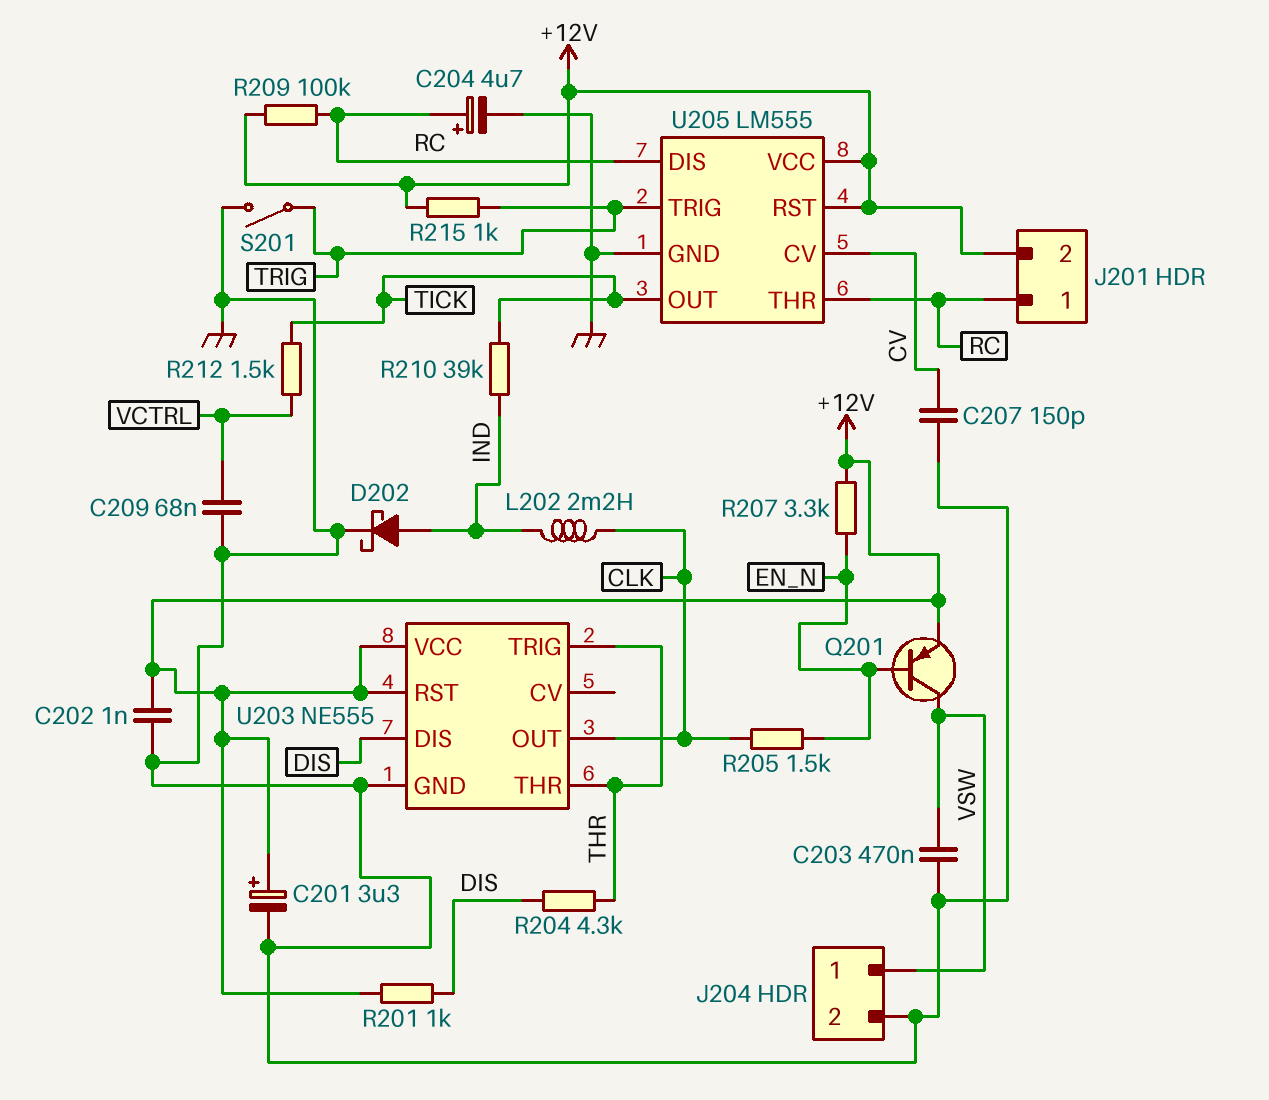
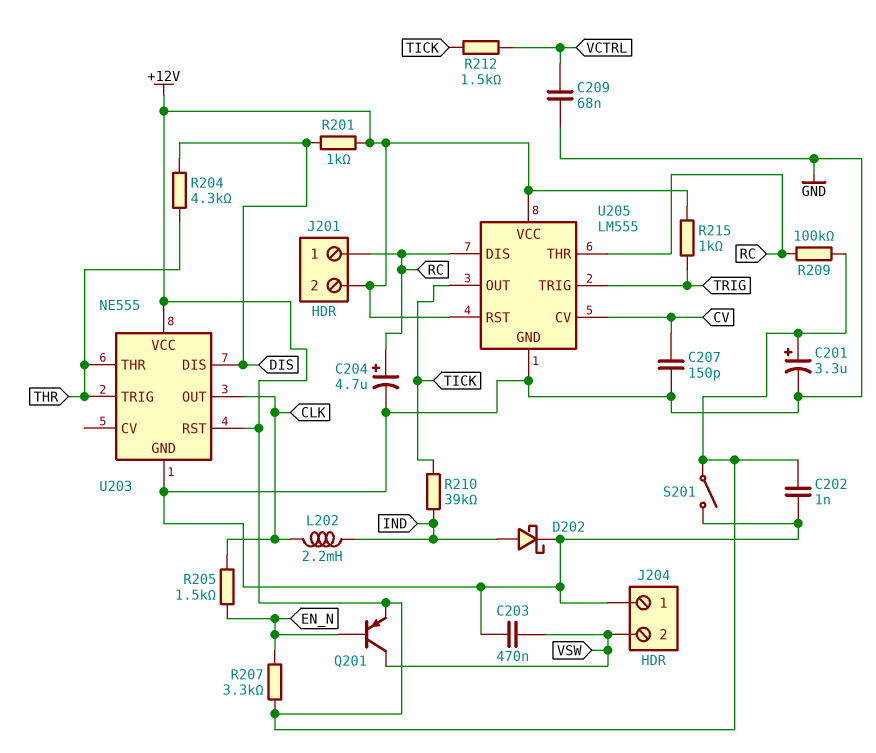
J204 pin 1: VSW -> GND
J204 pin 2: GND -> VSW
S201: switch (GND, TRIG) -> switch (+12V, GND)

